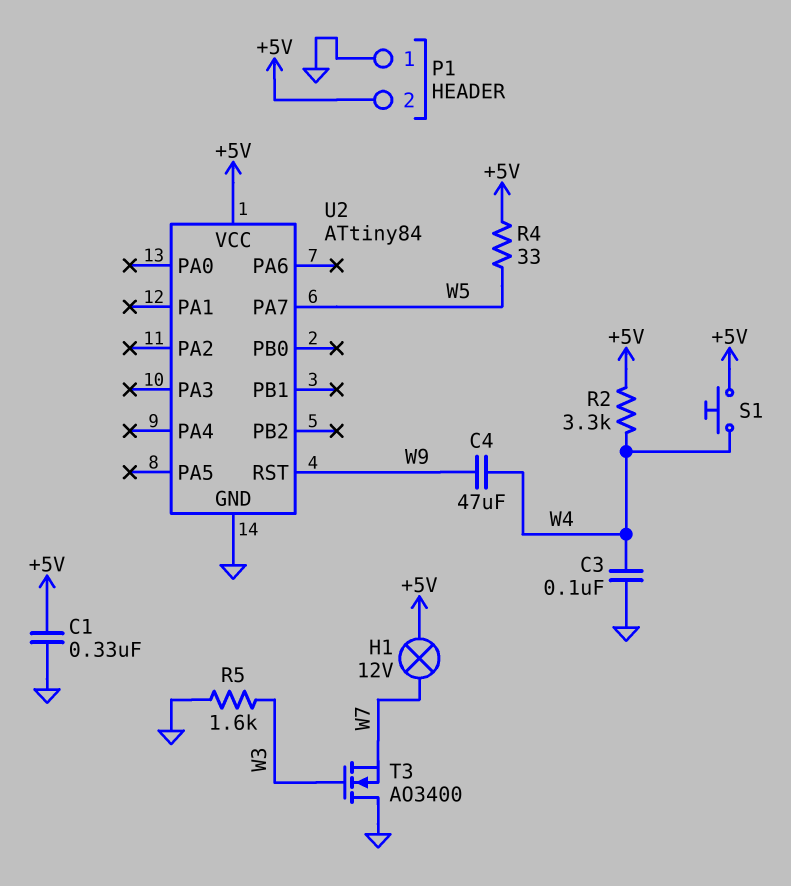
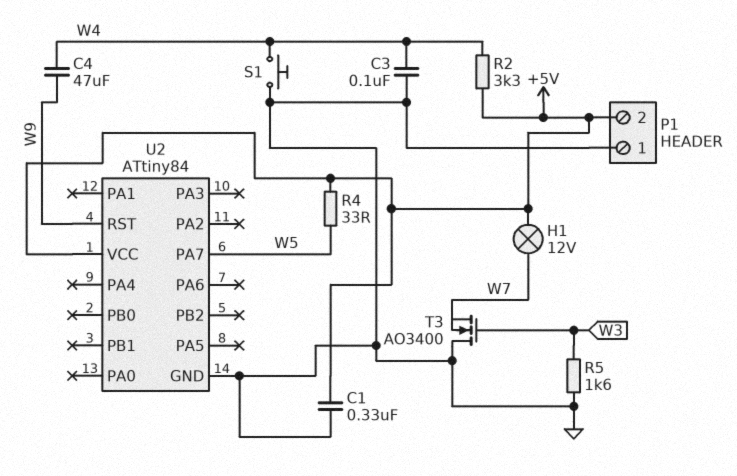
S1: button (+5V, W4) -> button (GND, W4)

